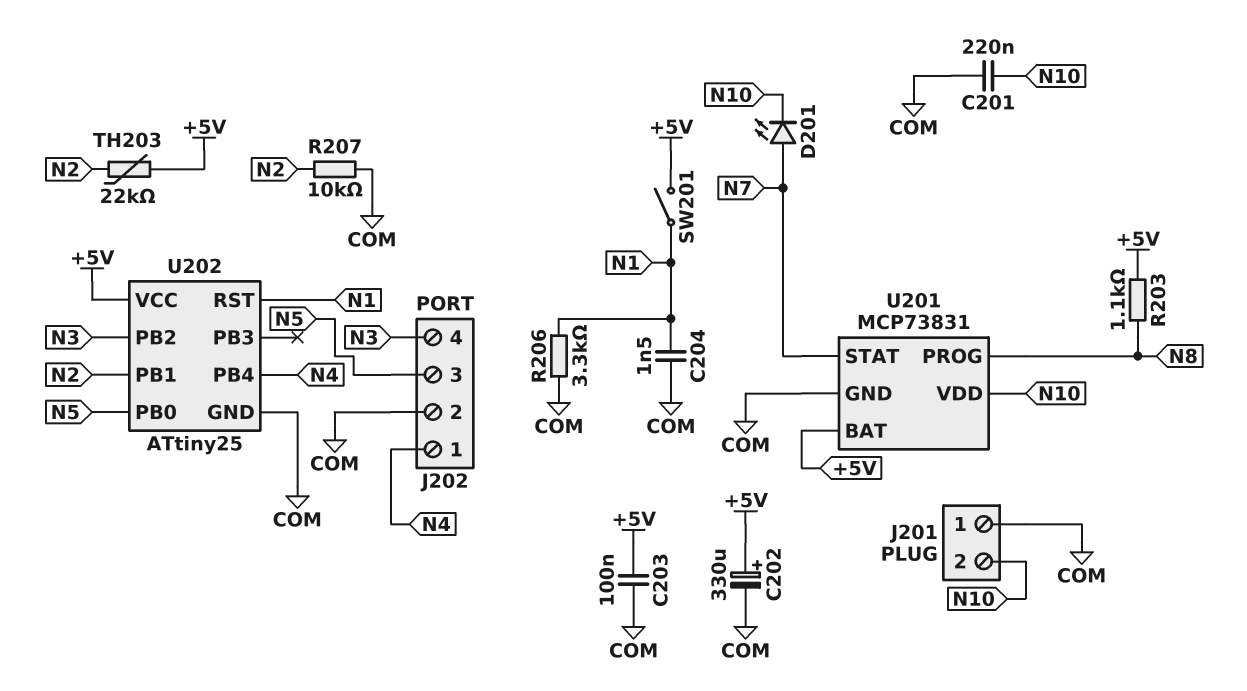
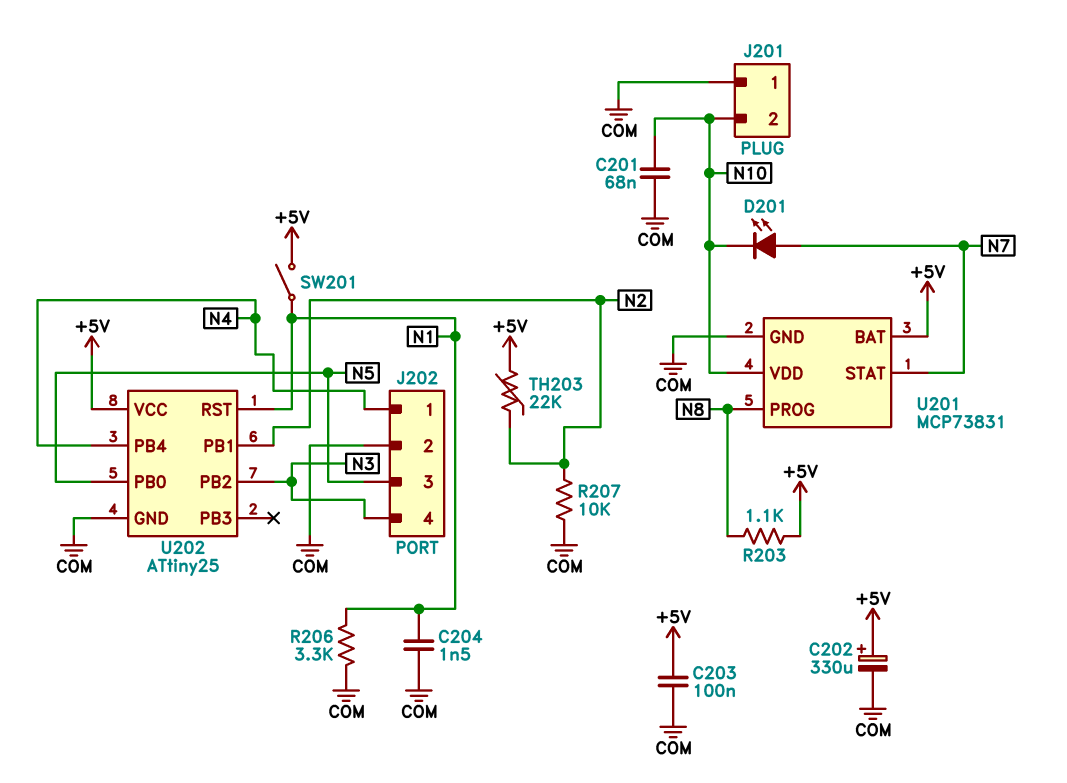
C201: 220nF (COM, N10) -> 68nF (COM, N10)

